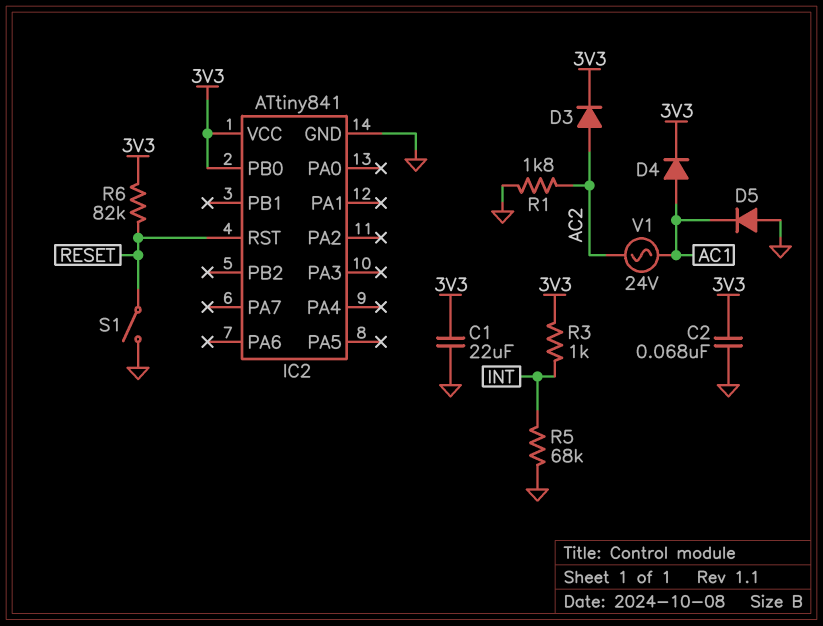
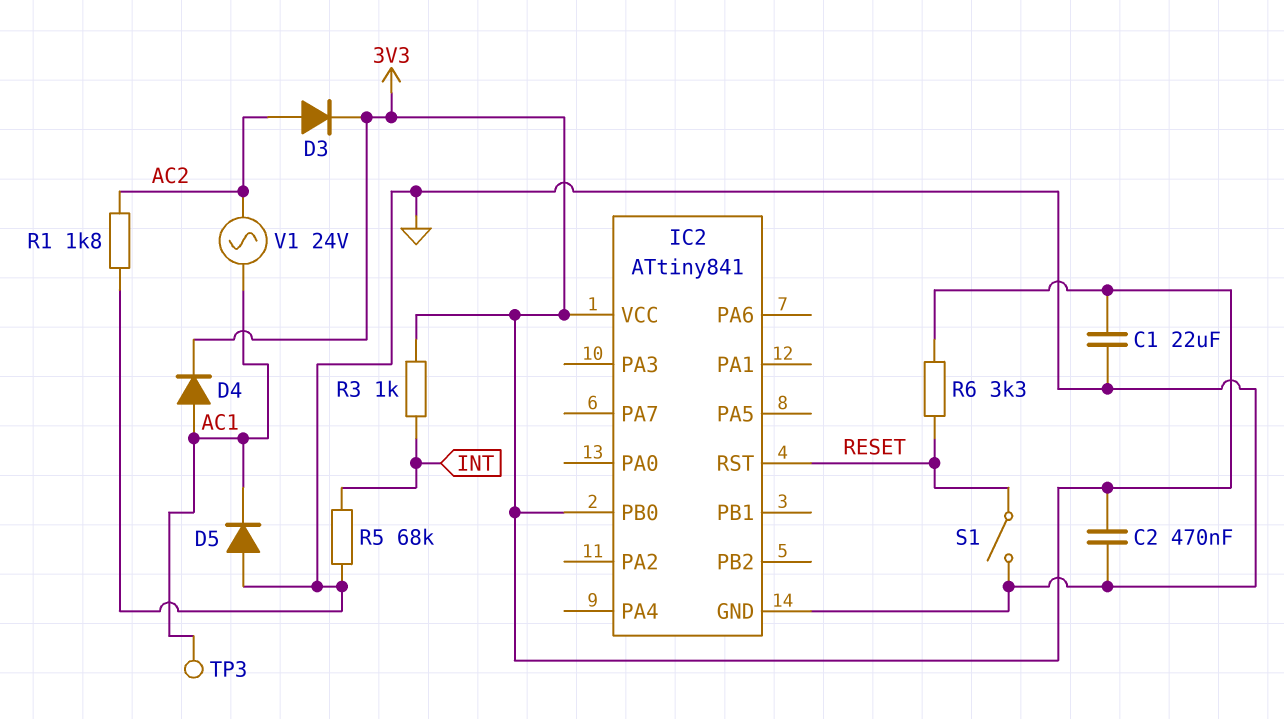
C2: 68nF (3V3, GND) -> 470nF (3V3, GND)
R6: 82k (3V3, RESET) -> 3.3k (3V3, RESET)
TP3: none -> test point (AC1)

